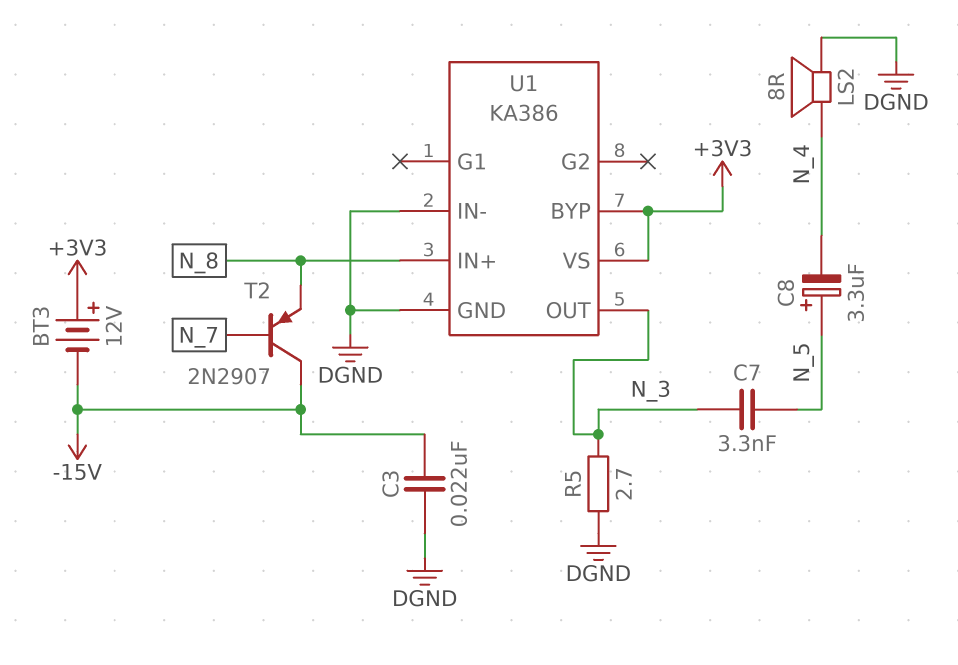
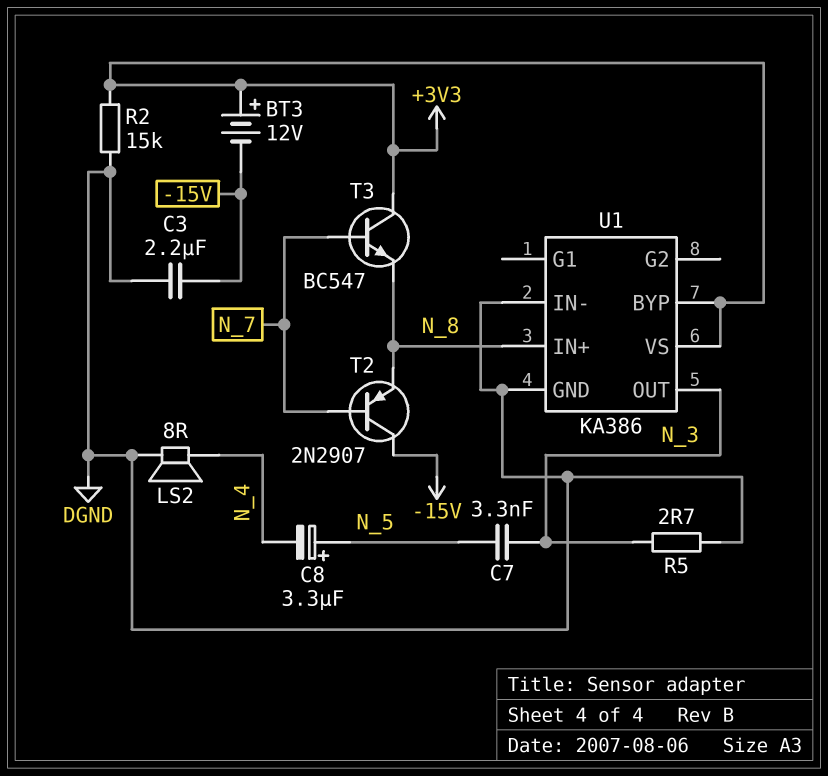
C3: 22nF (-15V, DGND) -> 2.2uF (-15V, DGND)
R2: none -> 15k (+3V3, DGND)
T3: none -> NPN BC547 (B N_7, C +3V3, E N_8)

